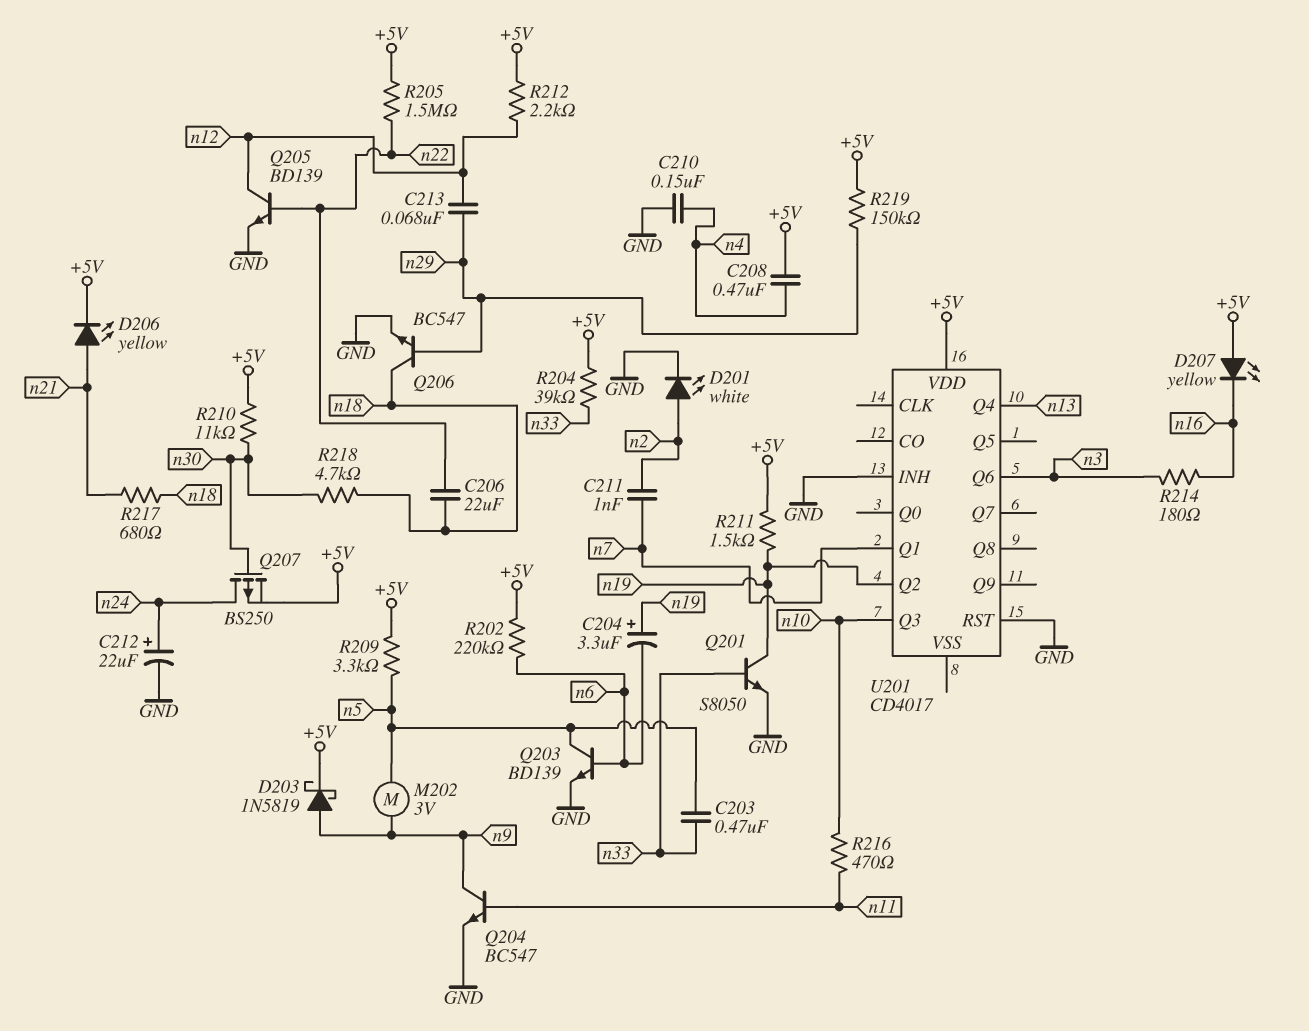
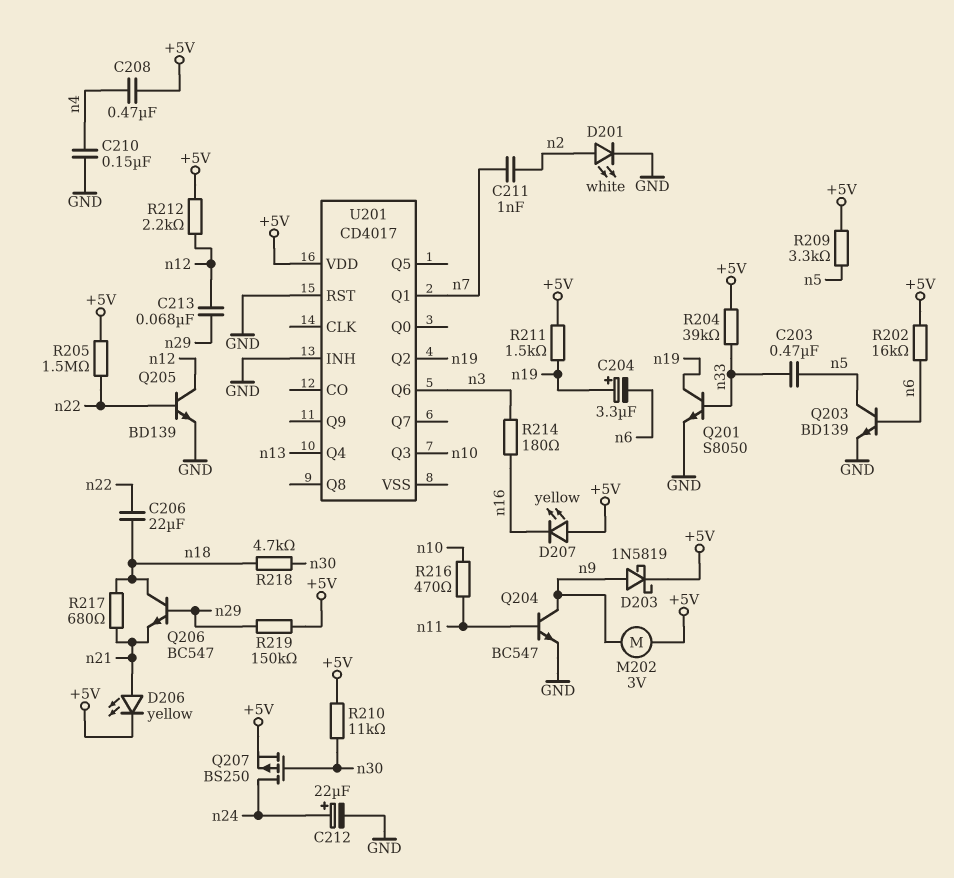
M202: motor 3V (n5, n9) -> motor 3V (+5V, n9)
Q206: NPN BC547 (B n29, C n18, E GND) -> NPN BC547 (B n29, C n18, E n21)
R202: 220k (+5V, n6) -> 16k (+5V, n6)

